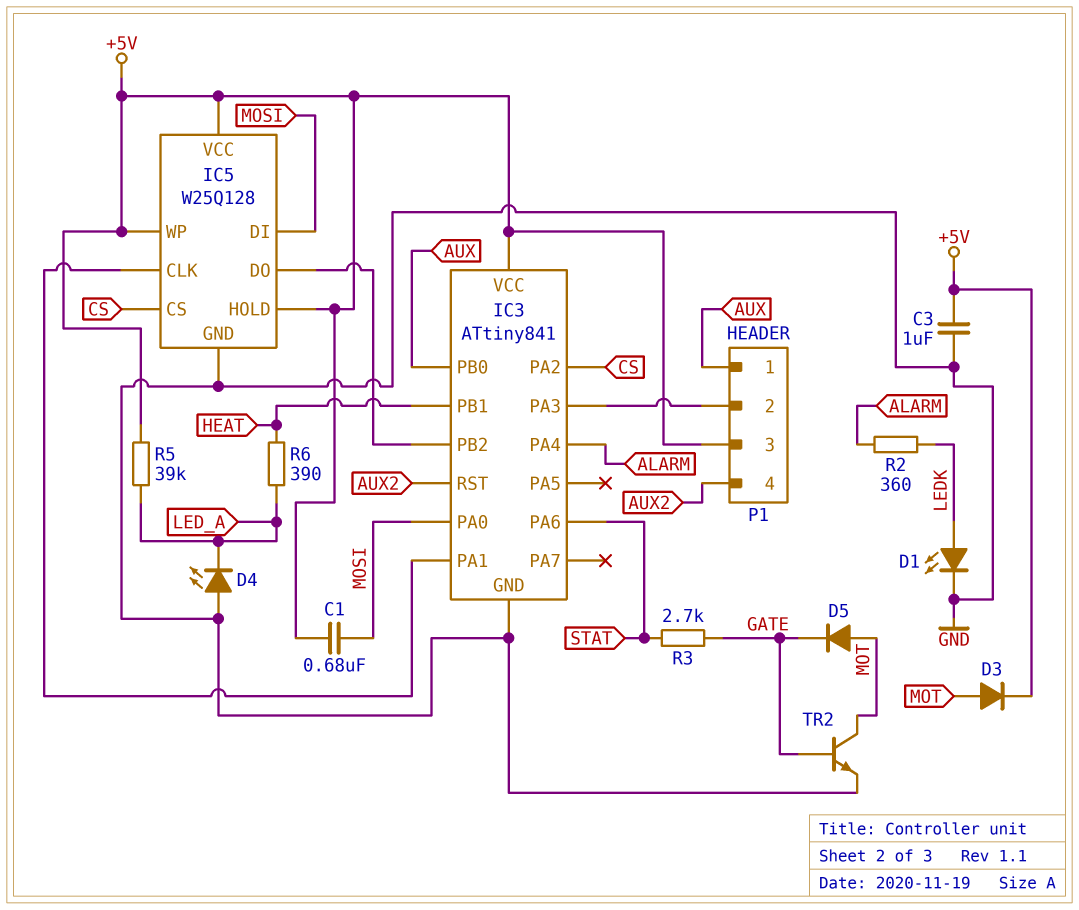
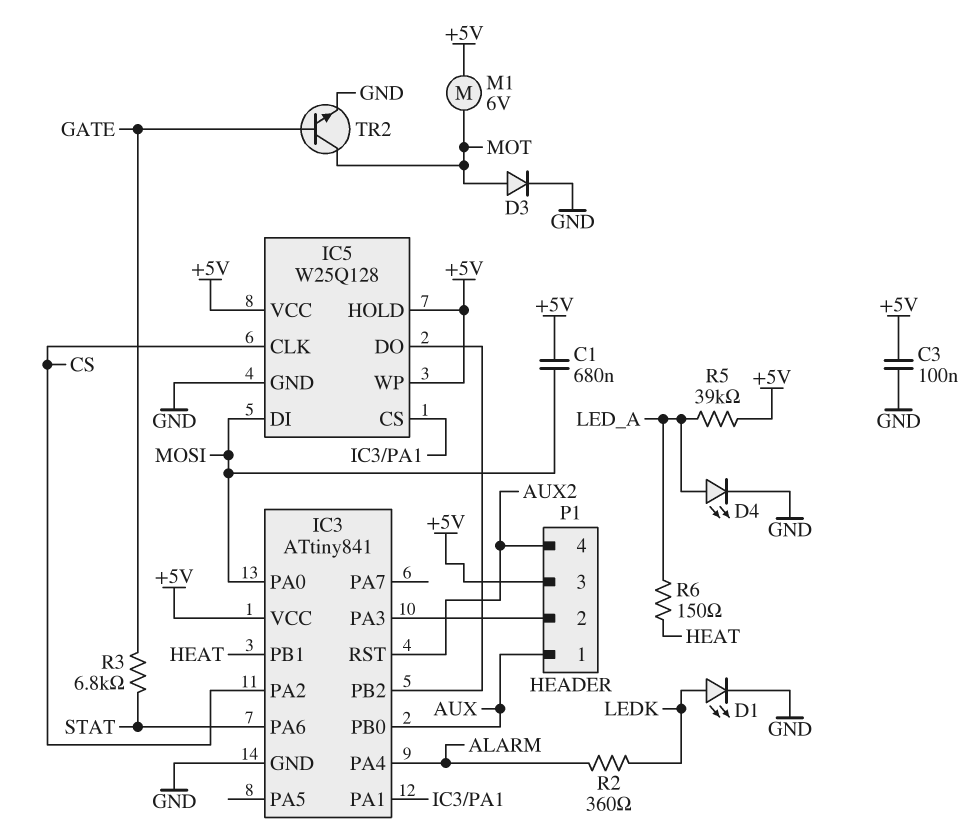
C3: 1uF (+5V, GND) -> 100nF (+5V, GND)
D3: diode (A MOT, K +5V) -> diode (A MOT, K GND)
D4: LED (A GND, K LED_A) -> LED (A LED_A, K GND)
D5: diode (A MOT, K GATE) -> none
IC5 pin CLK: IC3/PA1 -> CS
IC5 pin CS: CS -> IC3/PA1
M1: none -> motor 6V (+5V, MOT)
R3: 2.7k (GATE, STAT) -> 6.8k (GATE, STAT)
R6: 390 (HEAT, LED_A) -> 150 (HEAT, LED_A)

